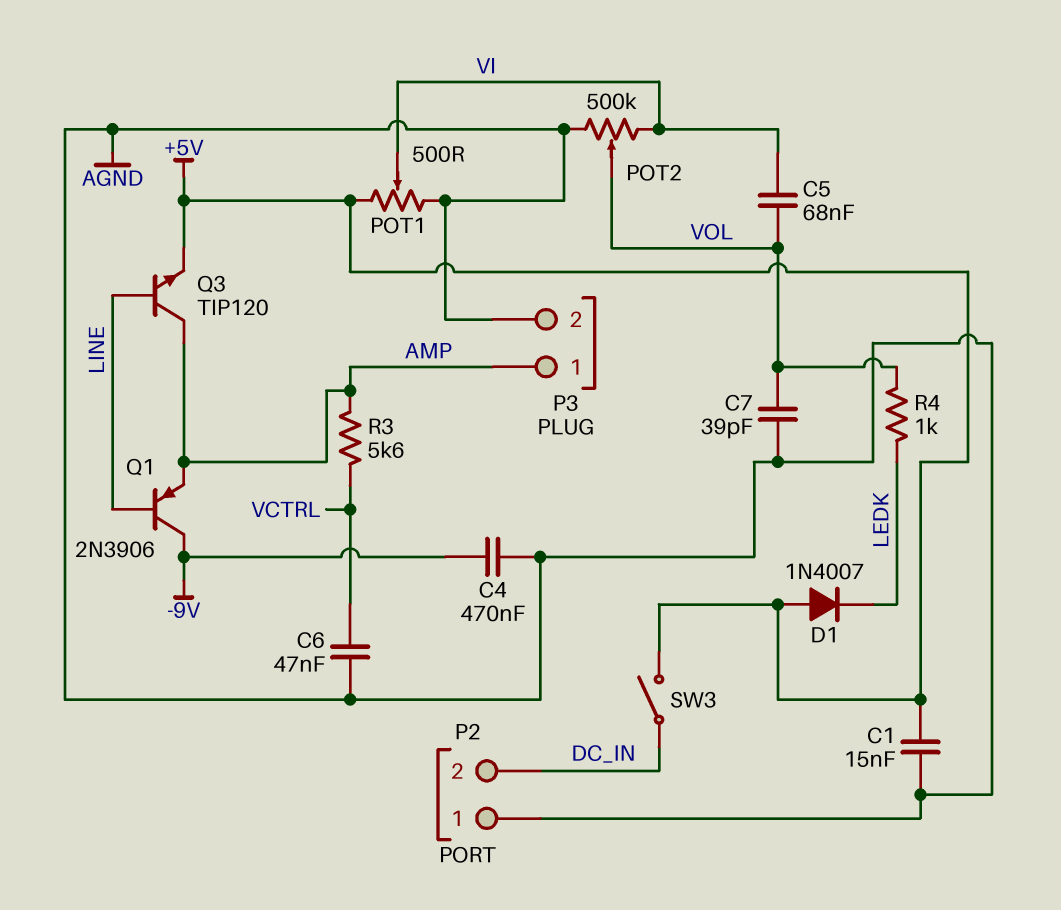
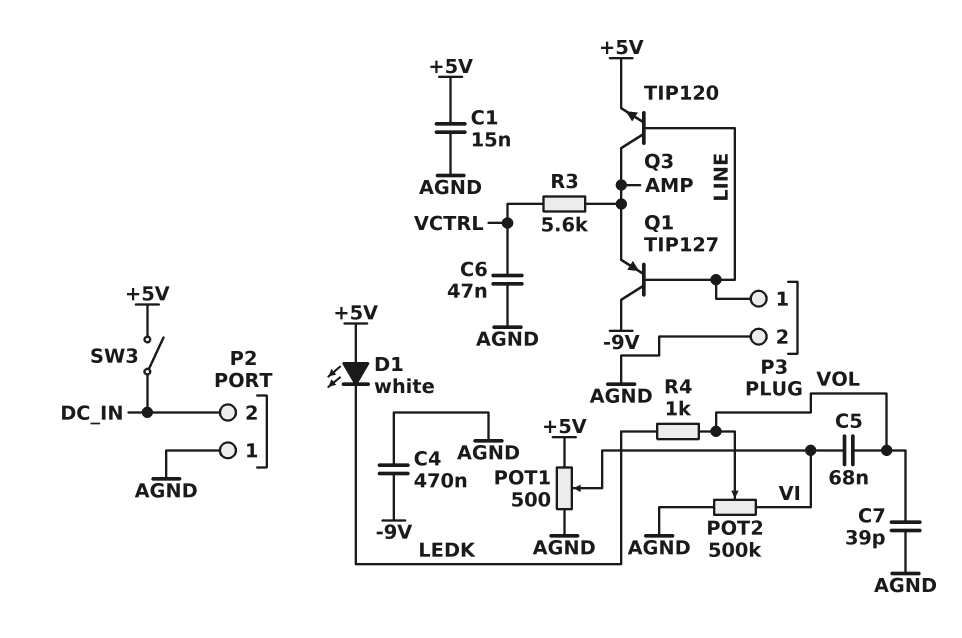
D1: diode 1N4007 (A +5V, K LEDK) -> LED white (A +5V, K LEDK)
P3 pin 1: AMP -> LINE
Q1: PNP 2N3906 (B LINE, C -9V, E AMP) -> PNP TIP127 (B LINE, C -9V, E AMP)

